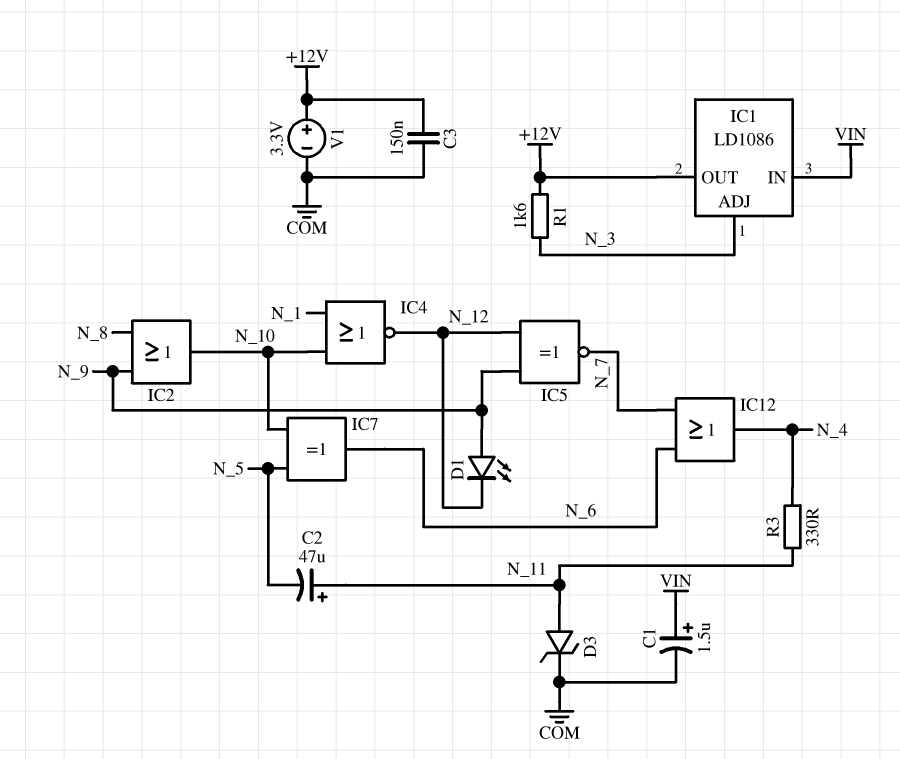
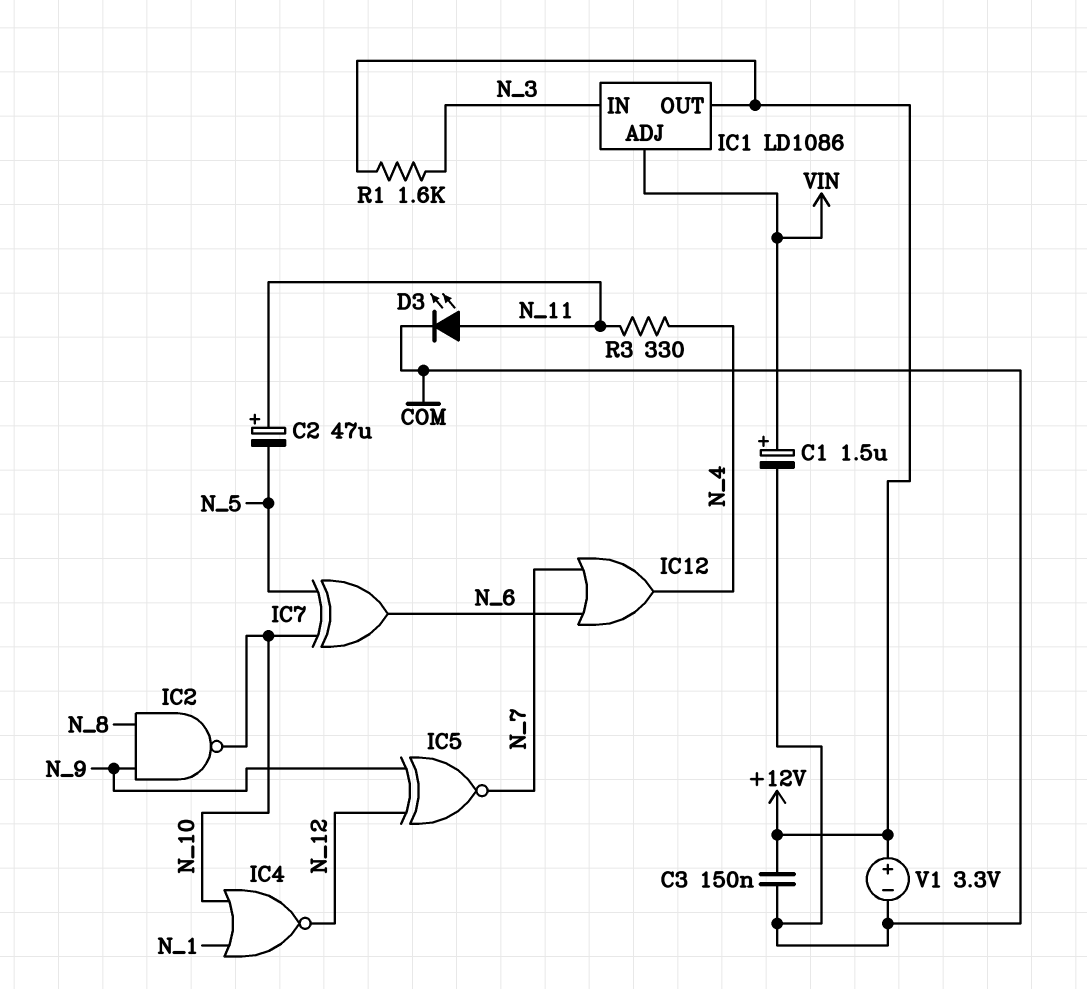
D1: LED (A N_9, K N_12) -> none
D3: zener (A N_11, K COM) -> LED (A N_11, K COM)
IC1 pin ADJ: N_3 -> VIN
IC1 pin IN: VIN -> N_3
IC2: OR (in N_8, in N_9, out N_10) -> NAND (in N_8, in N_9, out N_10)

